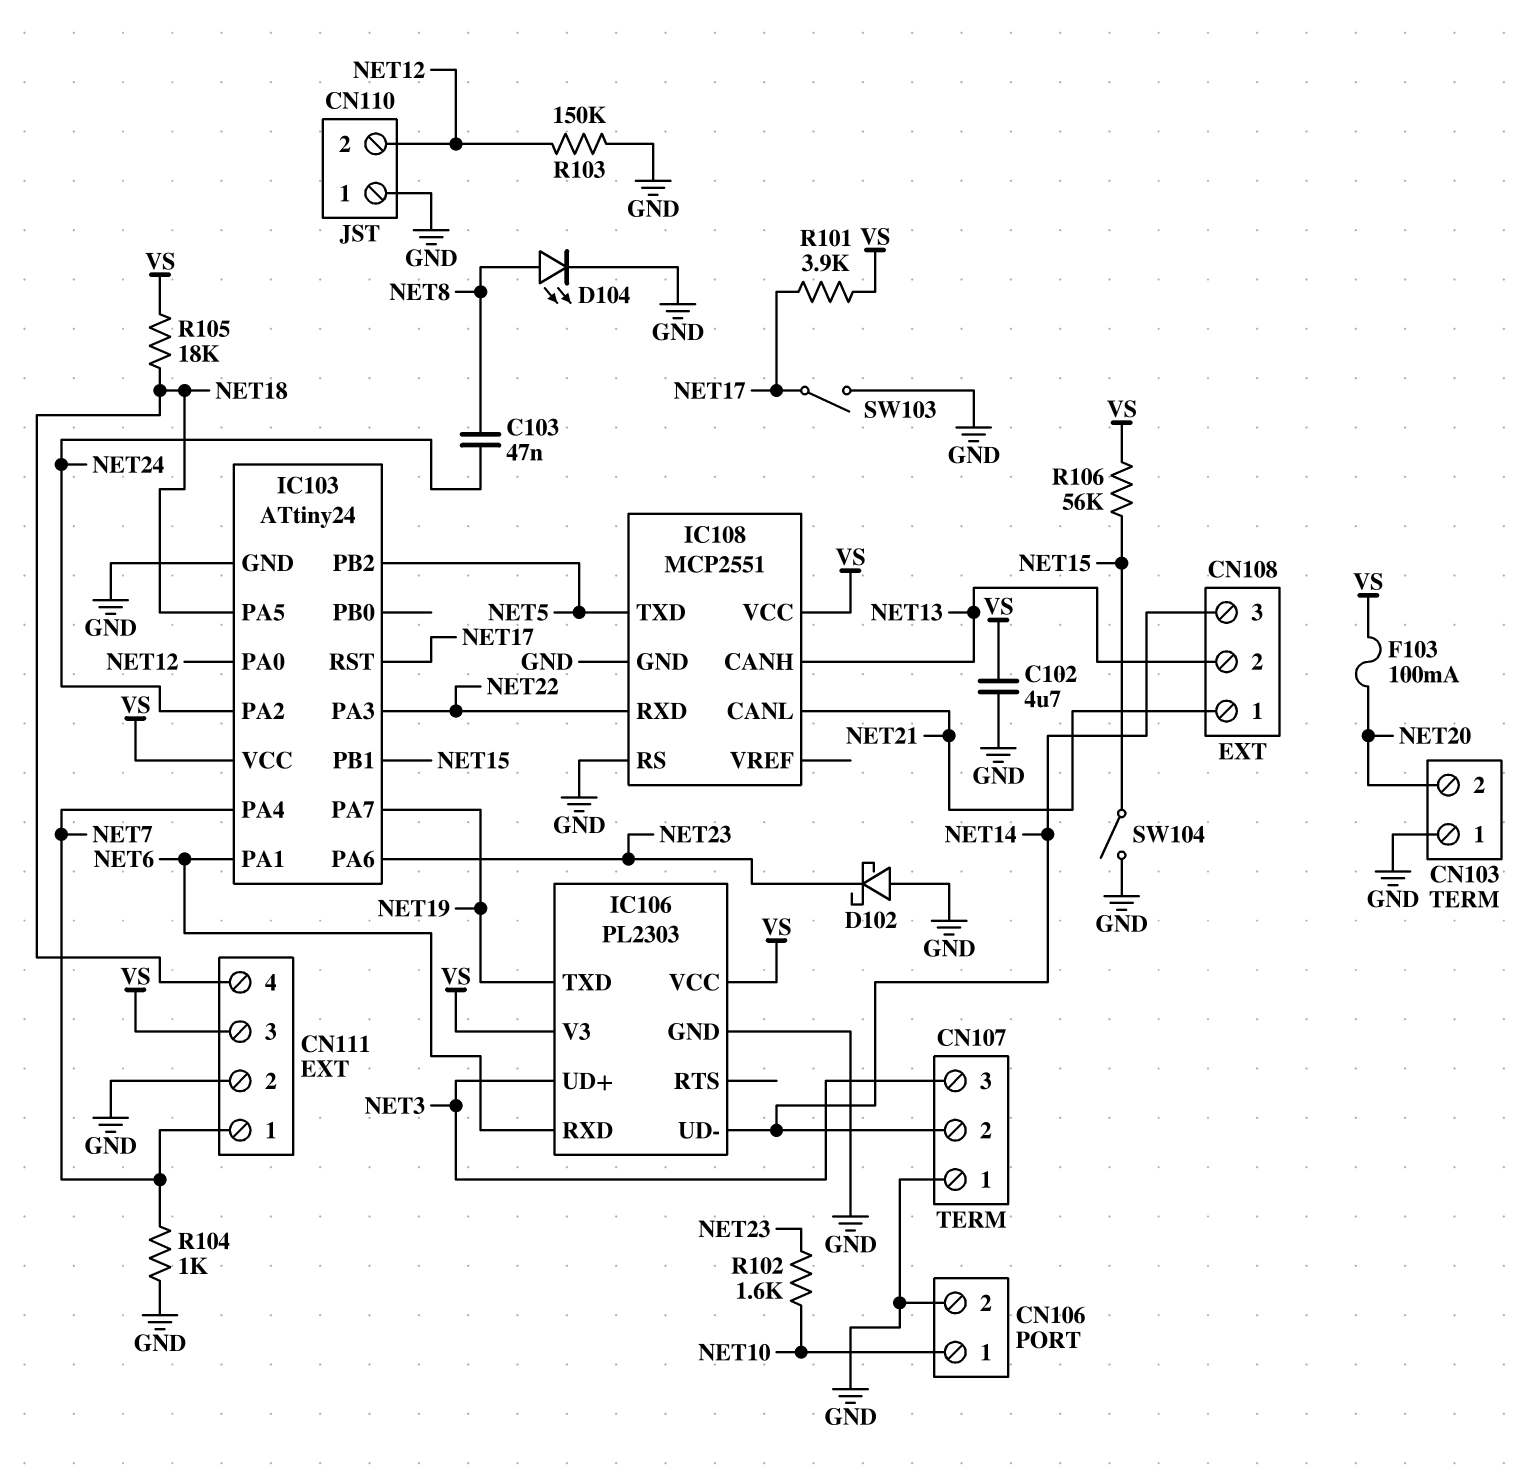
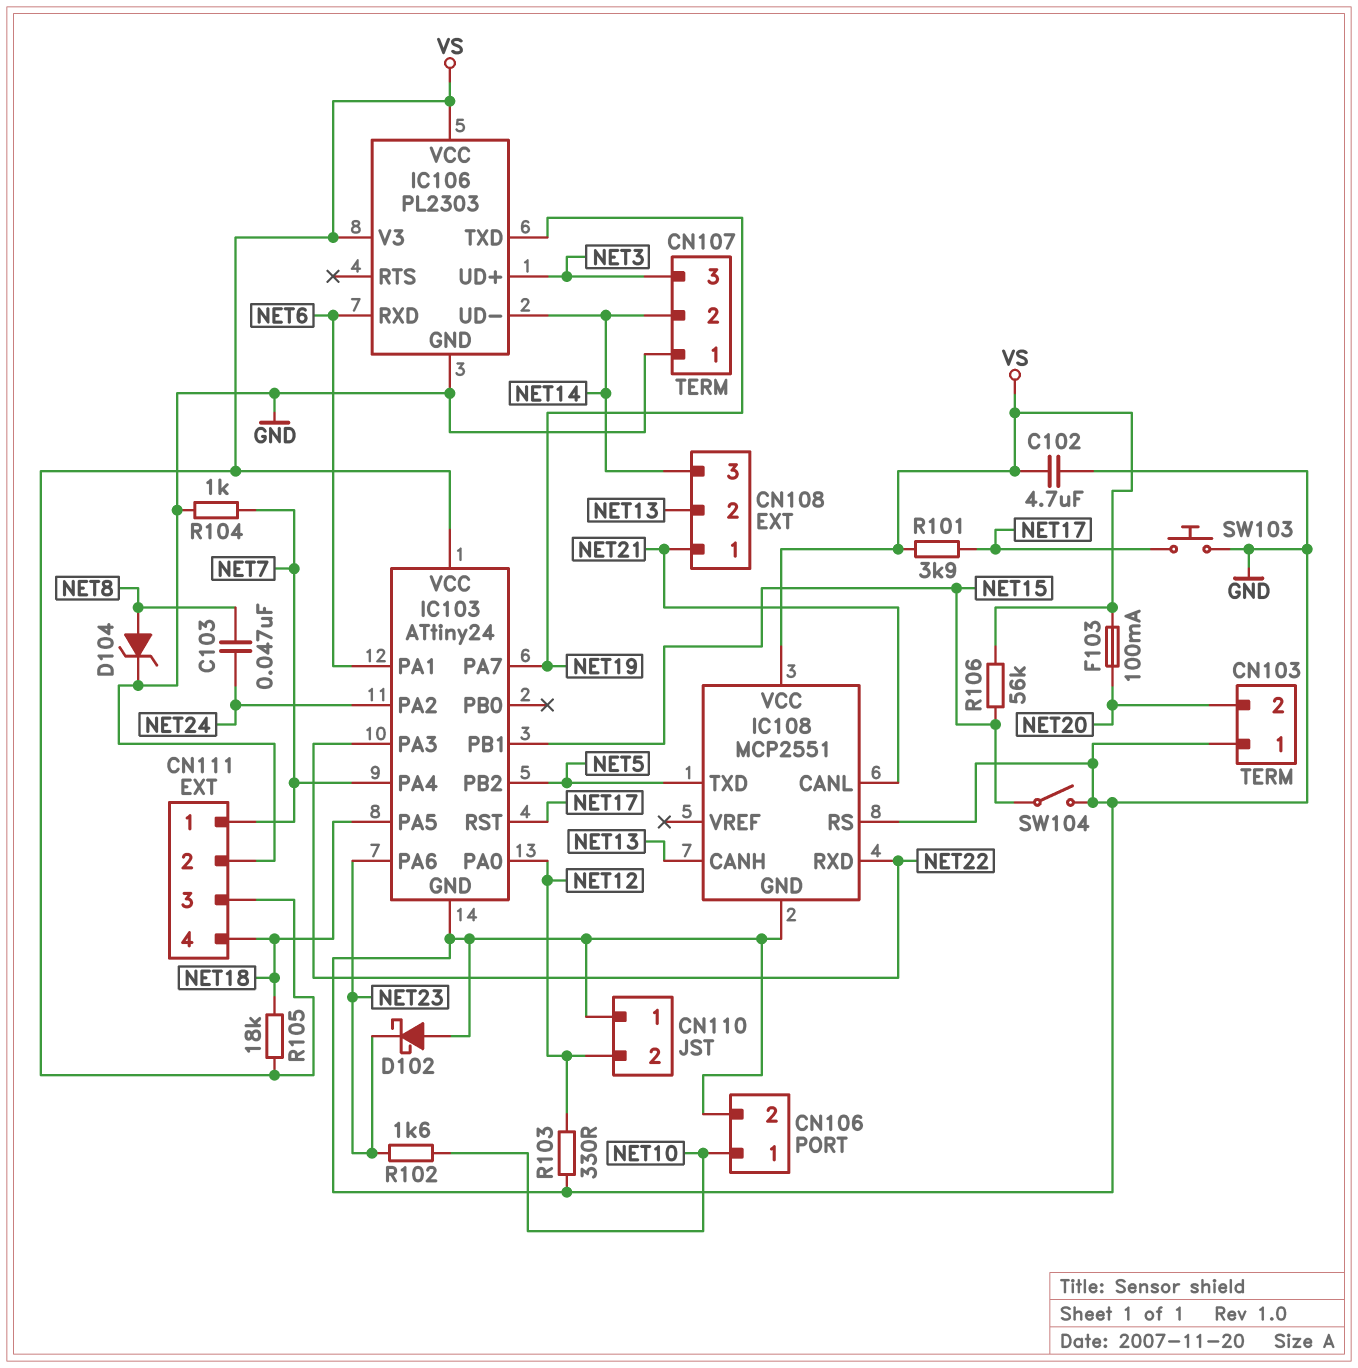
D104: LED (A NET8, K GND) -> zener (A NET8, K GND)
R103: 150k (GND, NET12) -> 330 (GND, NET12)
SW103: switch (GND, NET17) -> button (GND, NET17)

